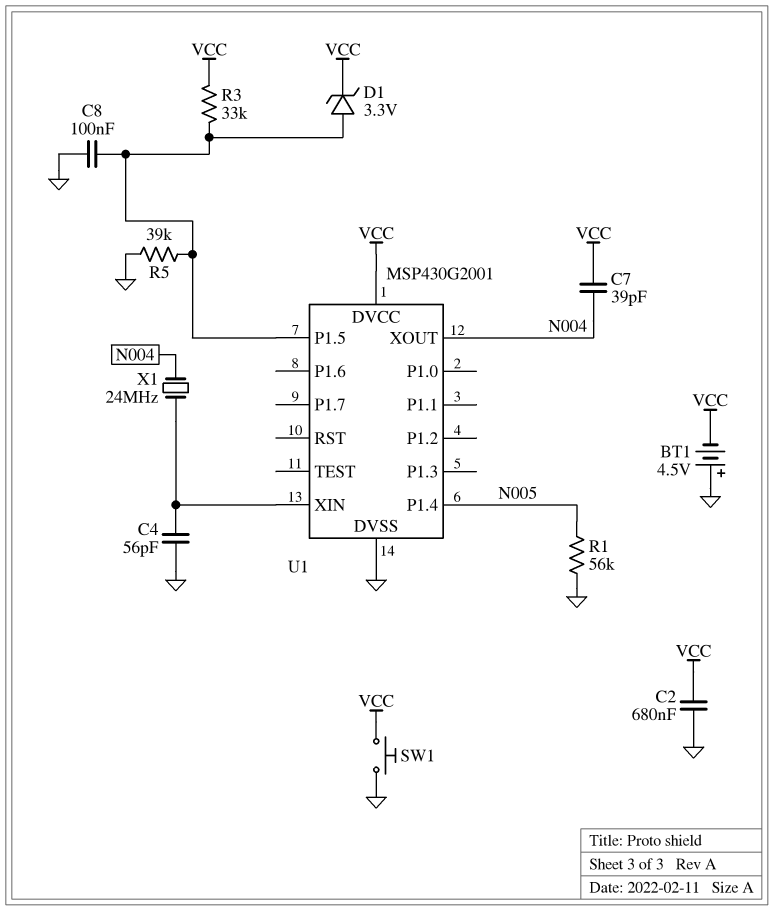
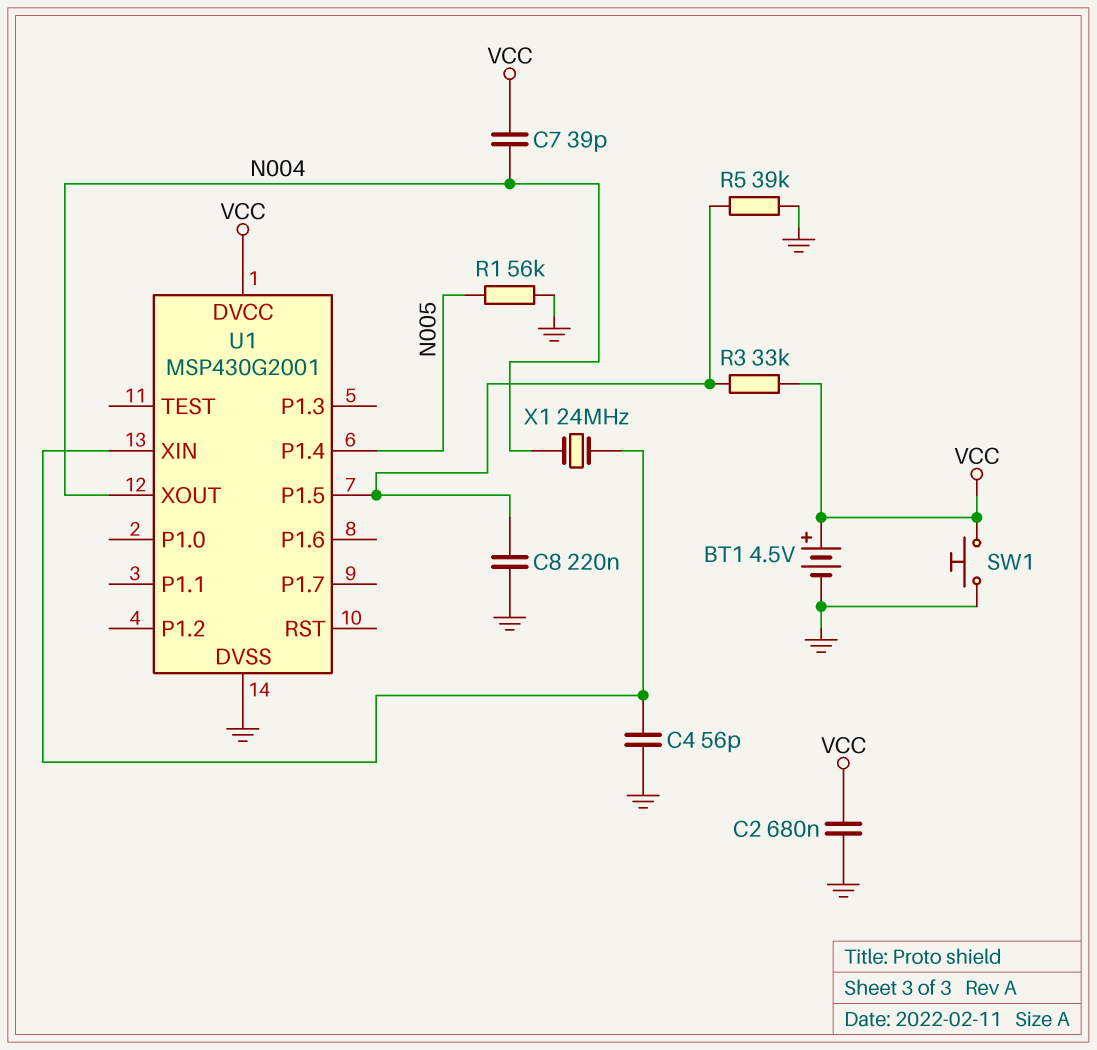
BT1: 4.5V (plus GND, minus VCC) -> 4.5V (plus VCC, minus GND)
C8: 100nF (GND, U1/P1.5) -> 220nF (GND, U1/P1.5)
D1: zener 3.3V (A U1/P1.5, K VCC) -> none

